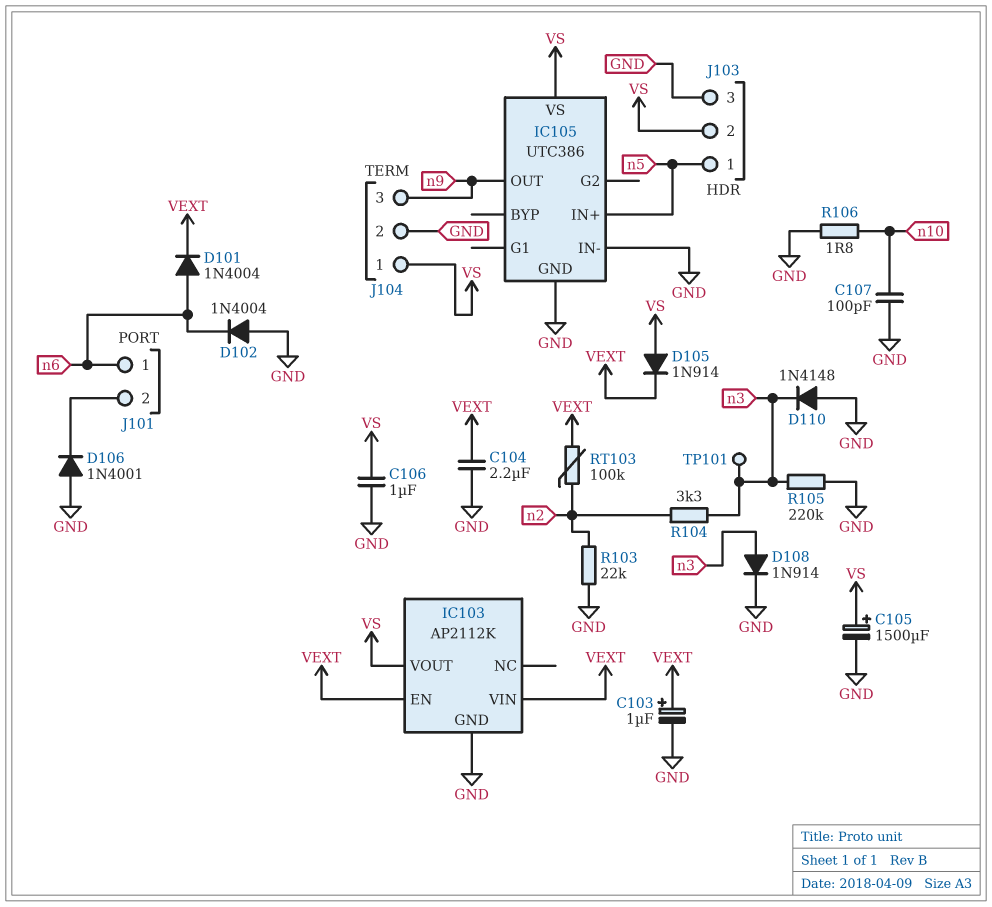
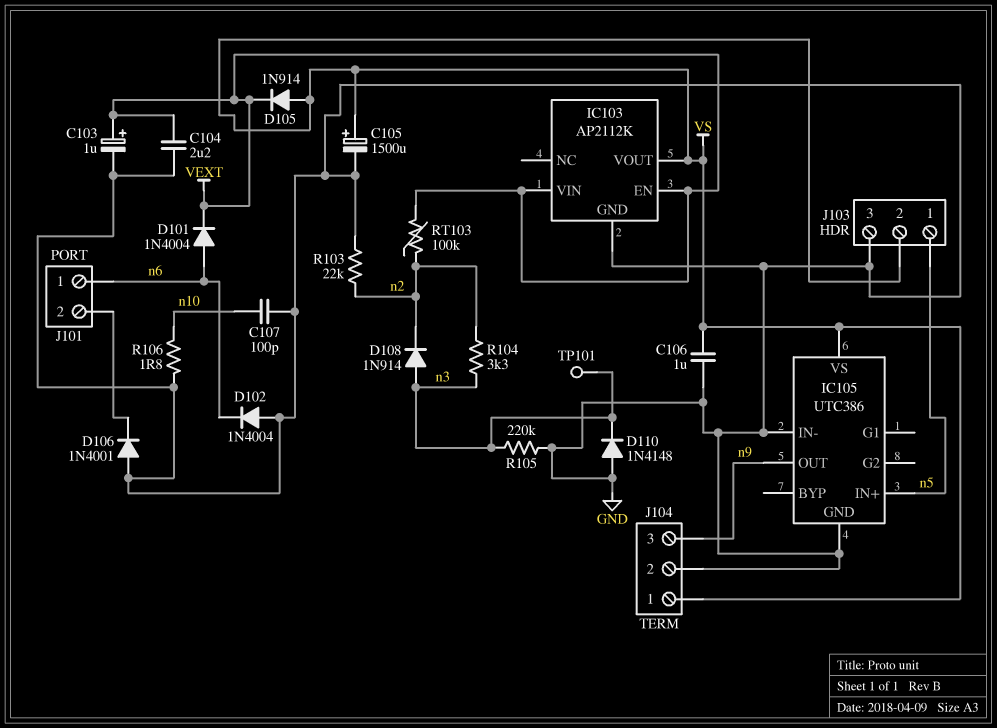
D108: diode 1N914 (A n3, K GND) -> diode 1N914 (A n3, K n2)

